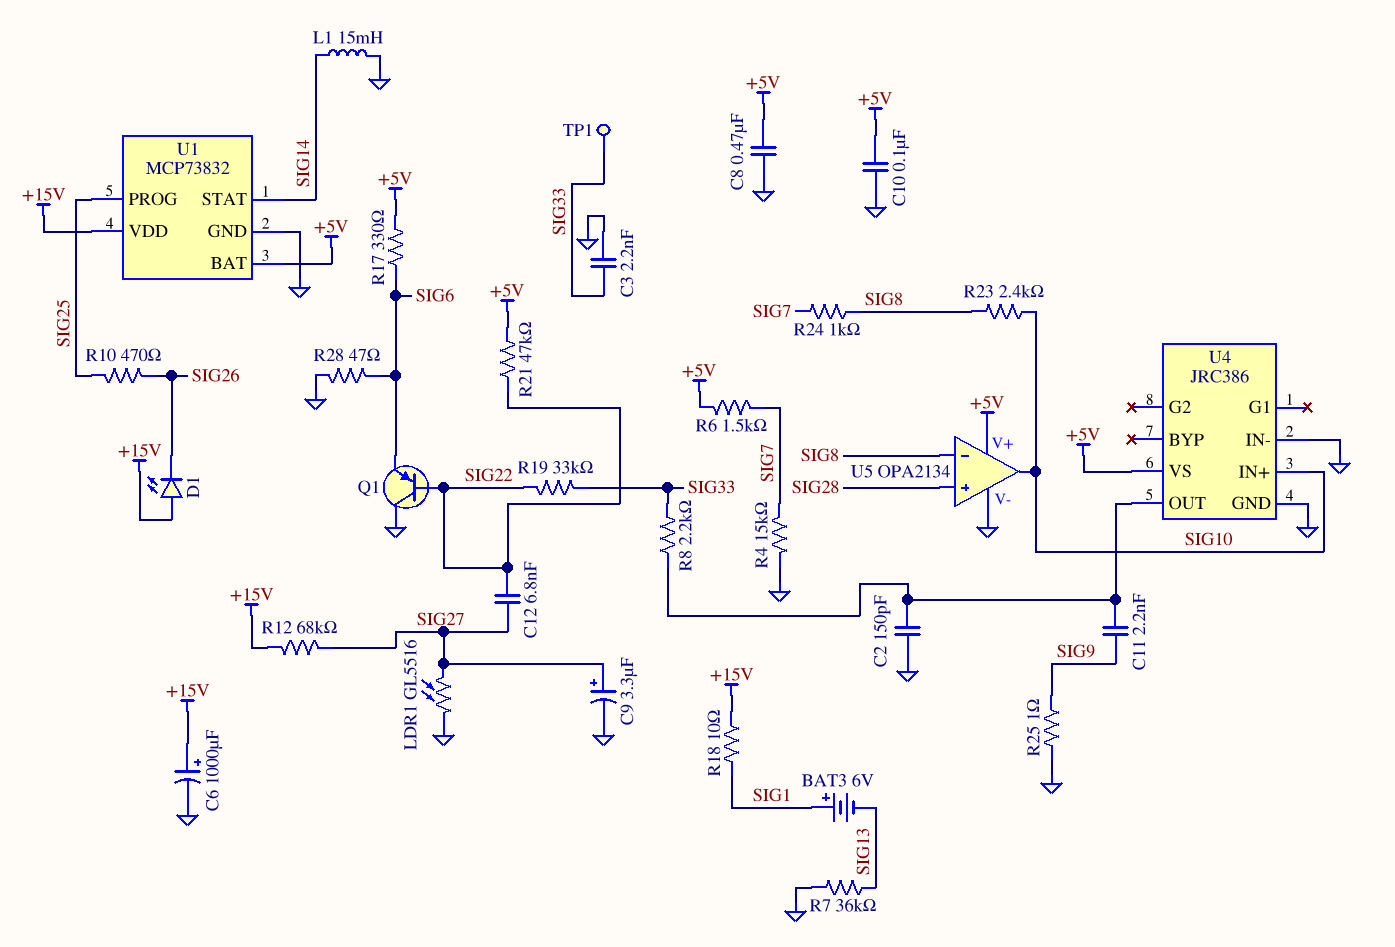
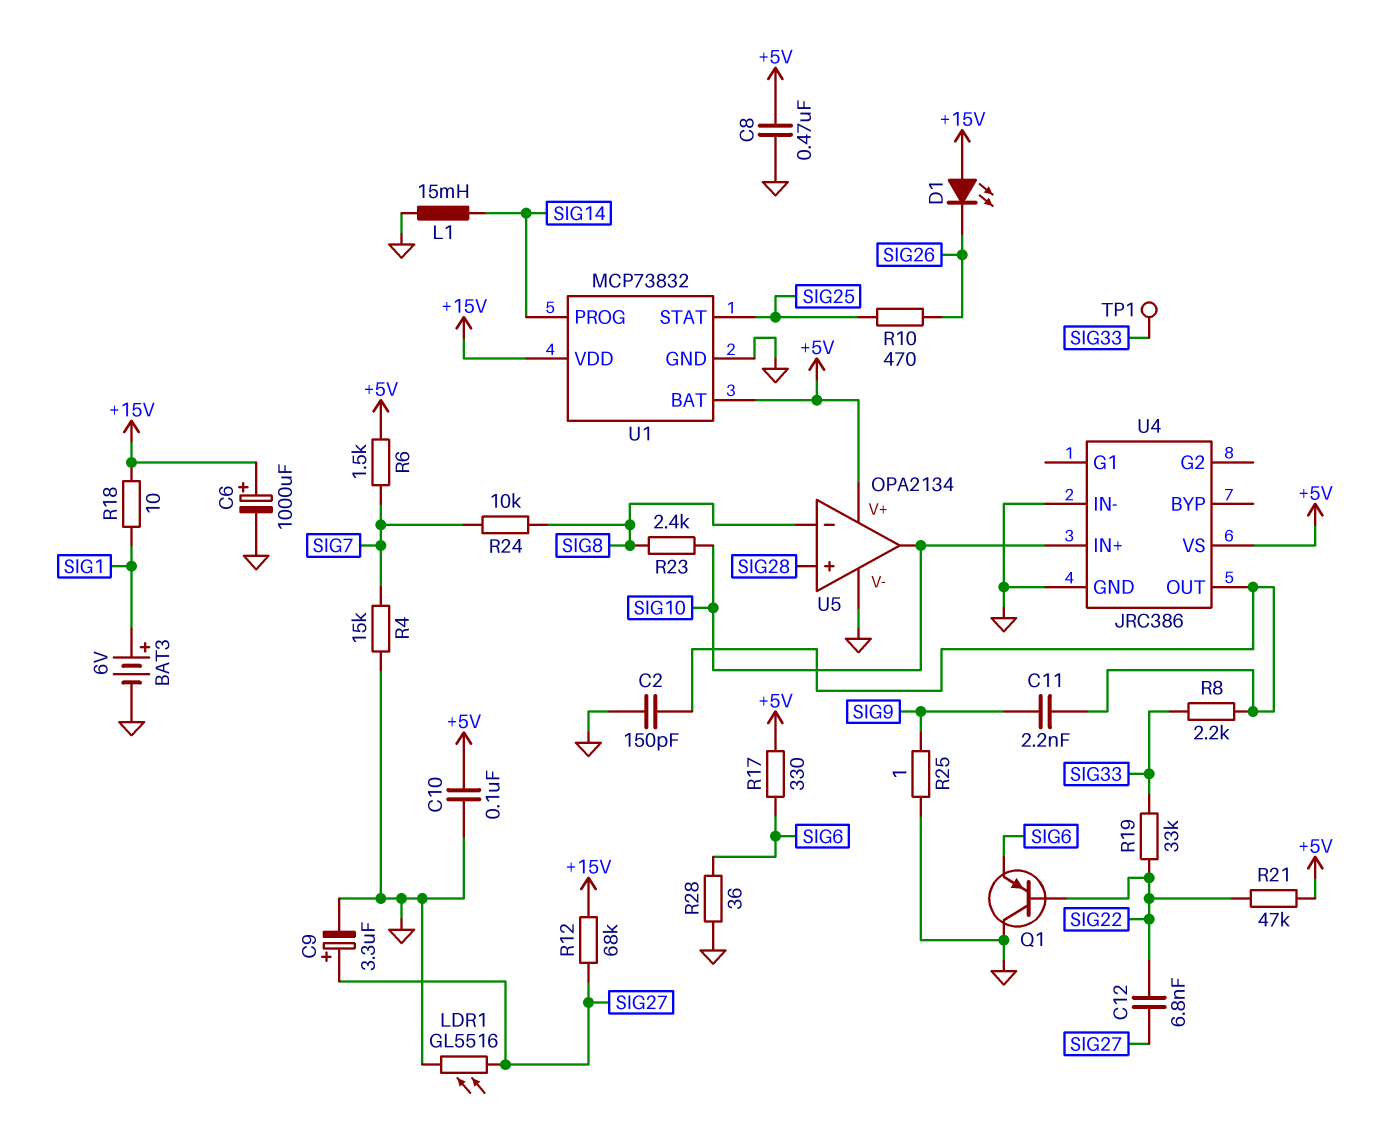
BAT3: 6V (plus SIG1, minus SIG13) -> 6V (plus SIG1, minus GND)
C3: 2.2nF (GND, SIG33) -> none
R7: 36k (GND, SIG13) -> none
R24: 1k (SIG7, SIG8) -> 10k (SIG7, SIG8)
R28: 47 (GND, SIG6) -> 36 (GND, SIG6)
U1 pin PROG: SIG25 -> SIG14
U1 pin STAT: SIG14 -> SIG25

